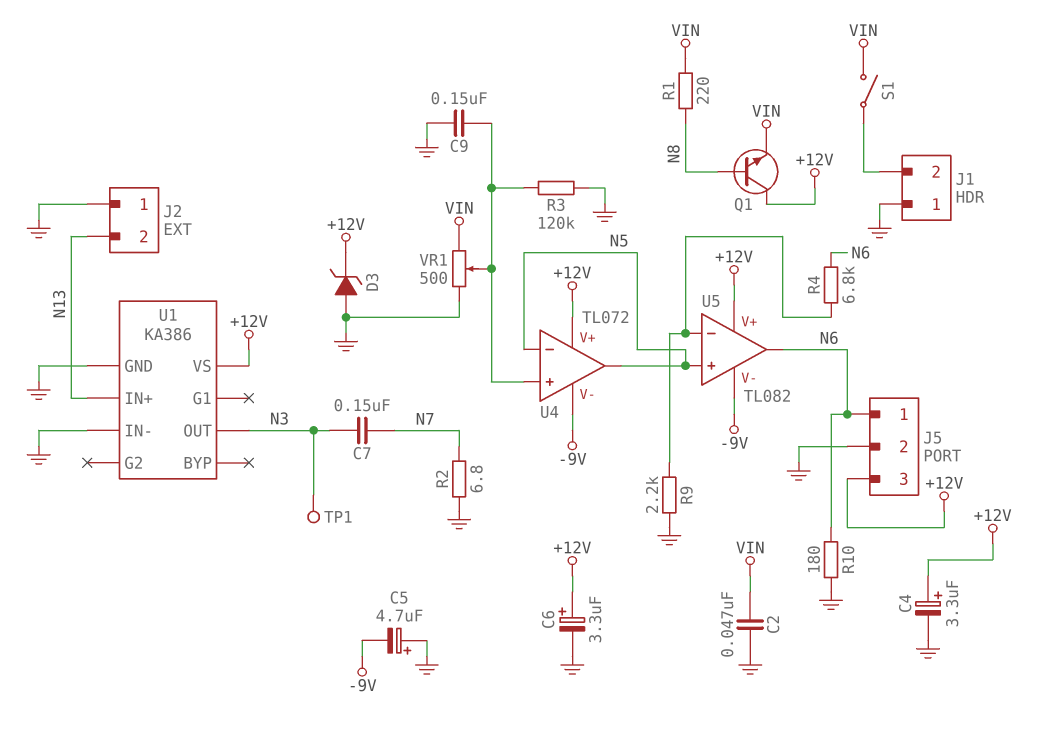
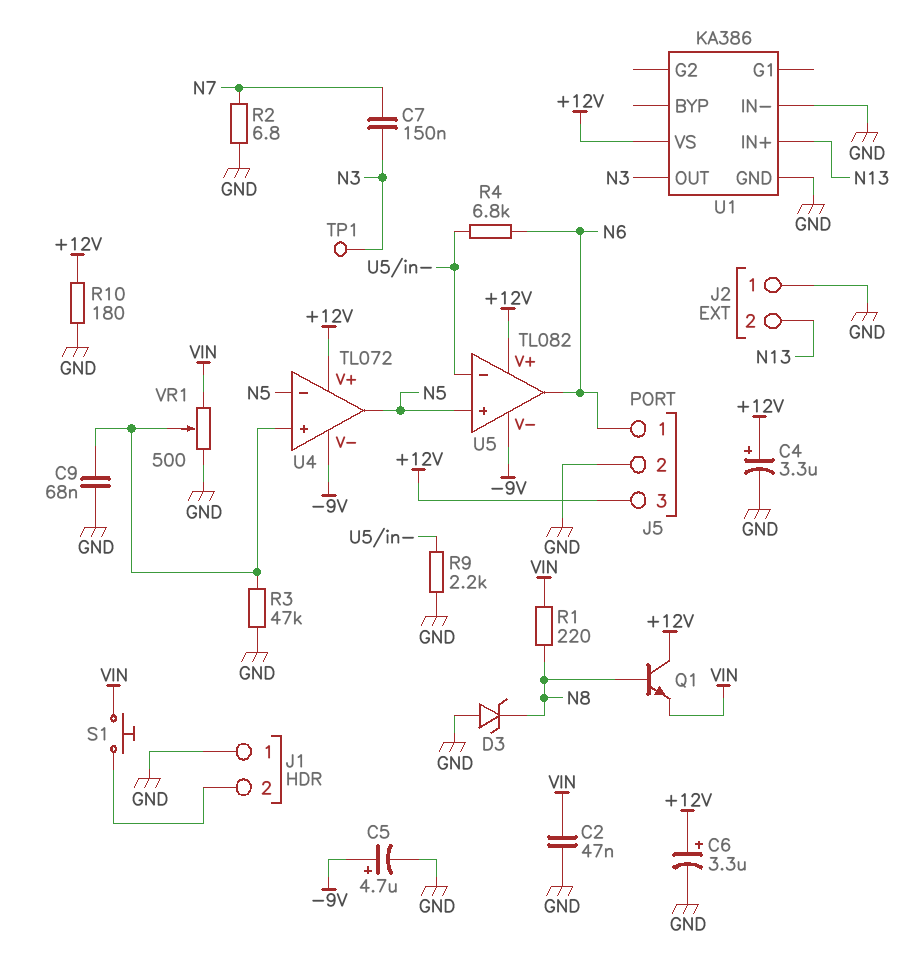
C5: 4.7uF (plus GND, minus -9V) -> 4.7uF (plus -9V, minus GND)
C9: 150nF (GND, U4/in+) -> 68nF (GND, U4/in+)
D3: zener (A GND, K +12V) -> zener (A GND, K N8)
R3: 120k (GND, U4/in+) -> 47k (GND, U4/in+)
R10: 180 (GND, N6) -> 180 (+12V, GND)
S1: switch (J1/2, VIN) -> button (J1/2, VIN)

